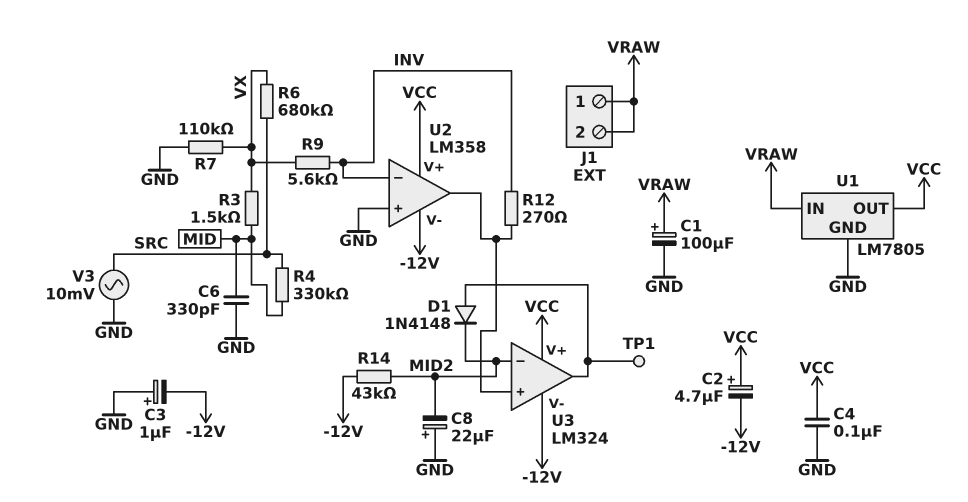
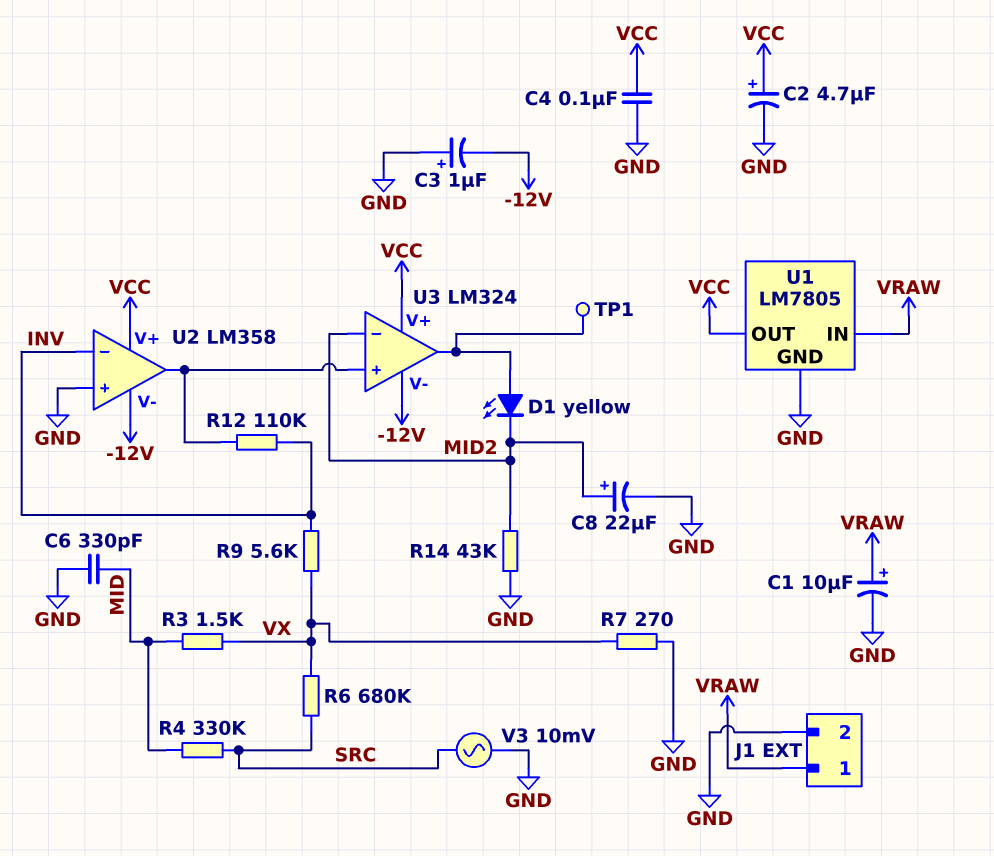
C1: 100uF (plus VRAW, minus GND) -> 10uF (plus VRAW, minus GND)
C2: 4.7uF (plus VCC, minus -12V) -> 4.7uF (plus VCC, minus GND)
C8: 22uF (plus GND, minus MID2) -> 22uF (plus MID2, minus GND)
D1: diode 1N4148 (A U3/out, K MID2) -> LED yellow (A U3/out, K MID2)
J1 pin 2: VRAW -> GND
R7: 110k (GND, VX) -> 270 (GND, VX)
R12: 270 (INV, U2/out) -> 110k (INV, U2/out)
R14: 43k (-12V, MID2) -> 43k (GND, MID2)

